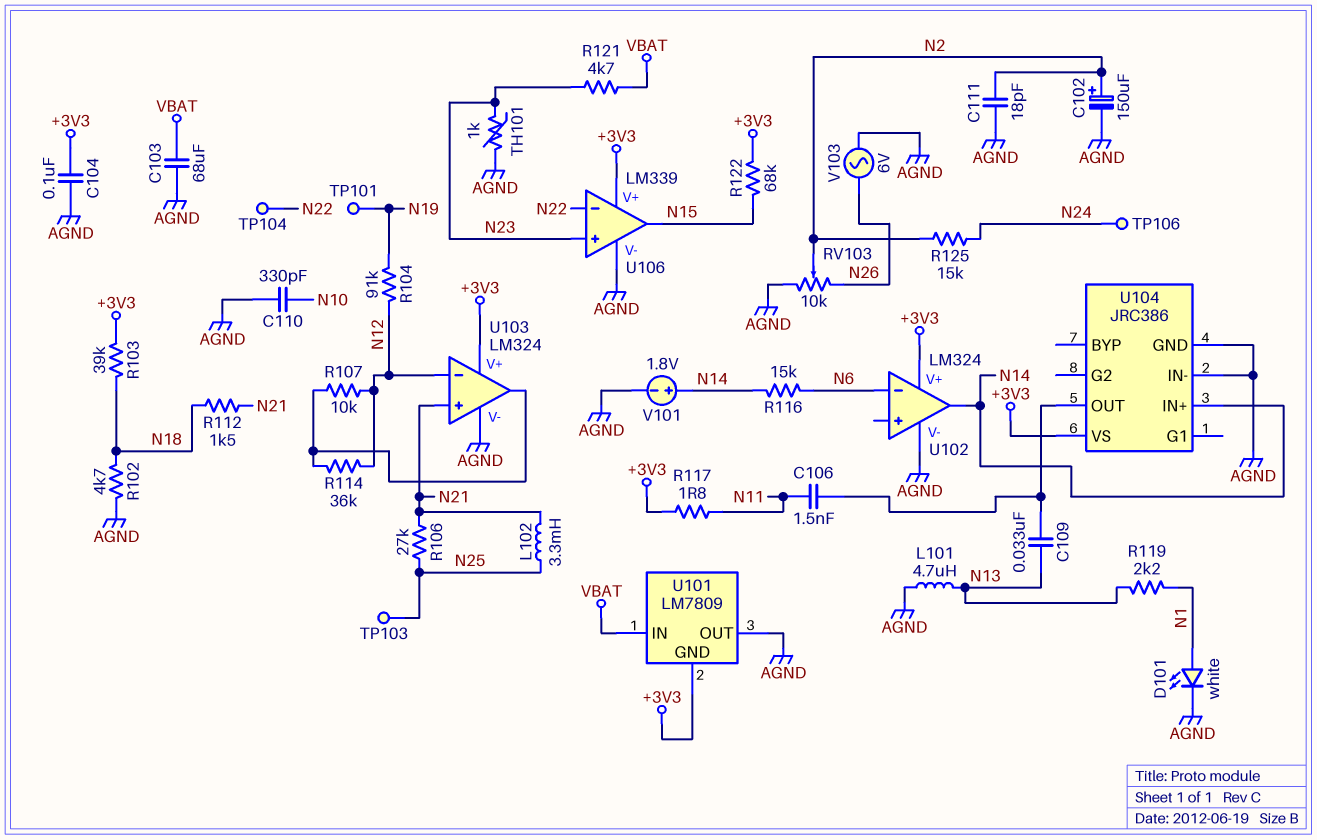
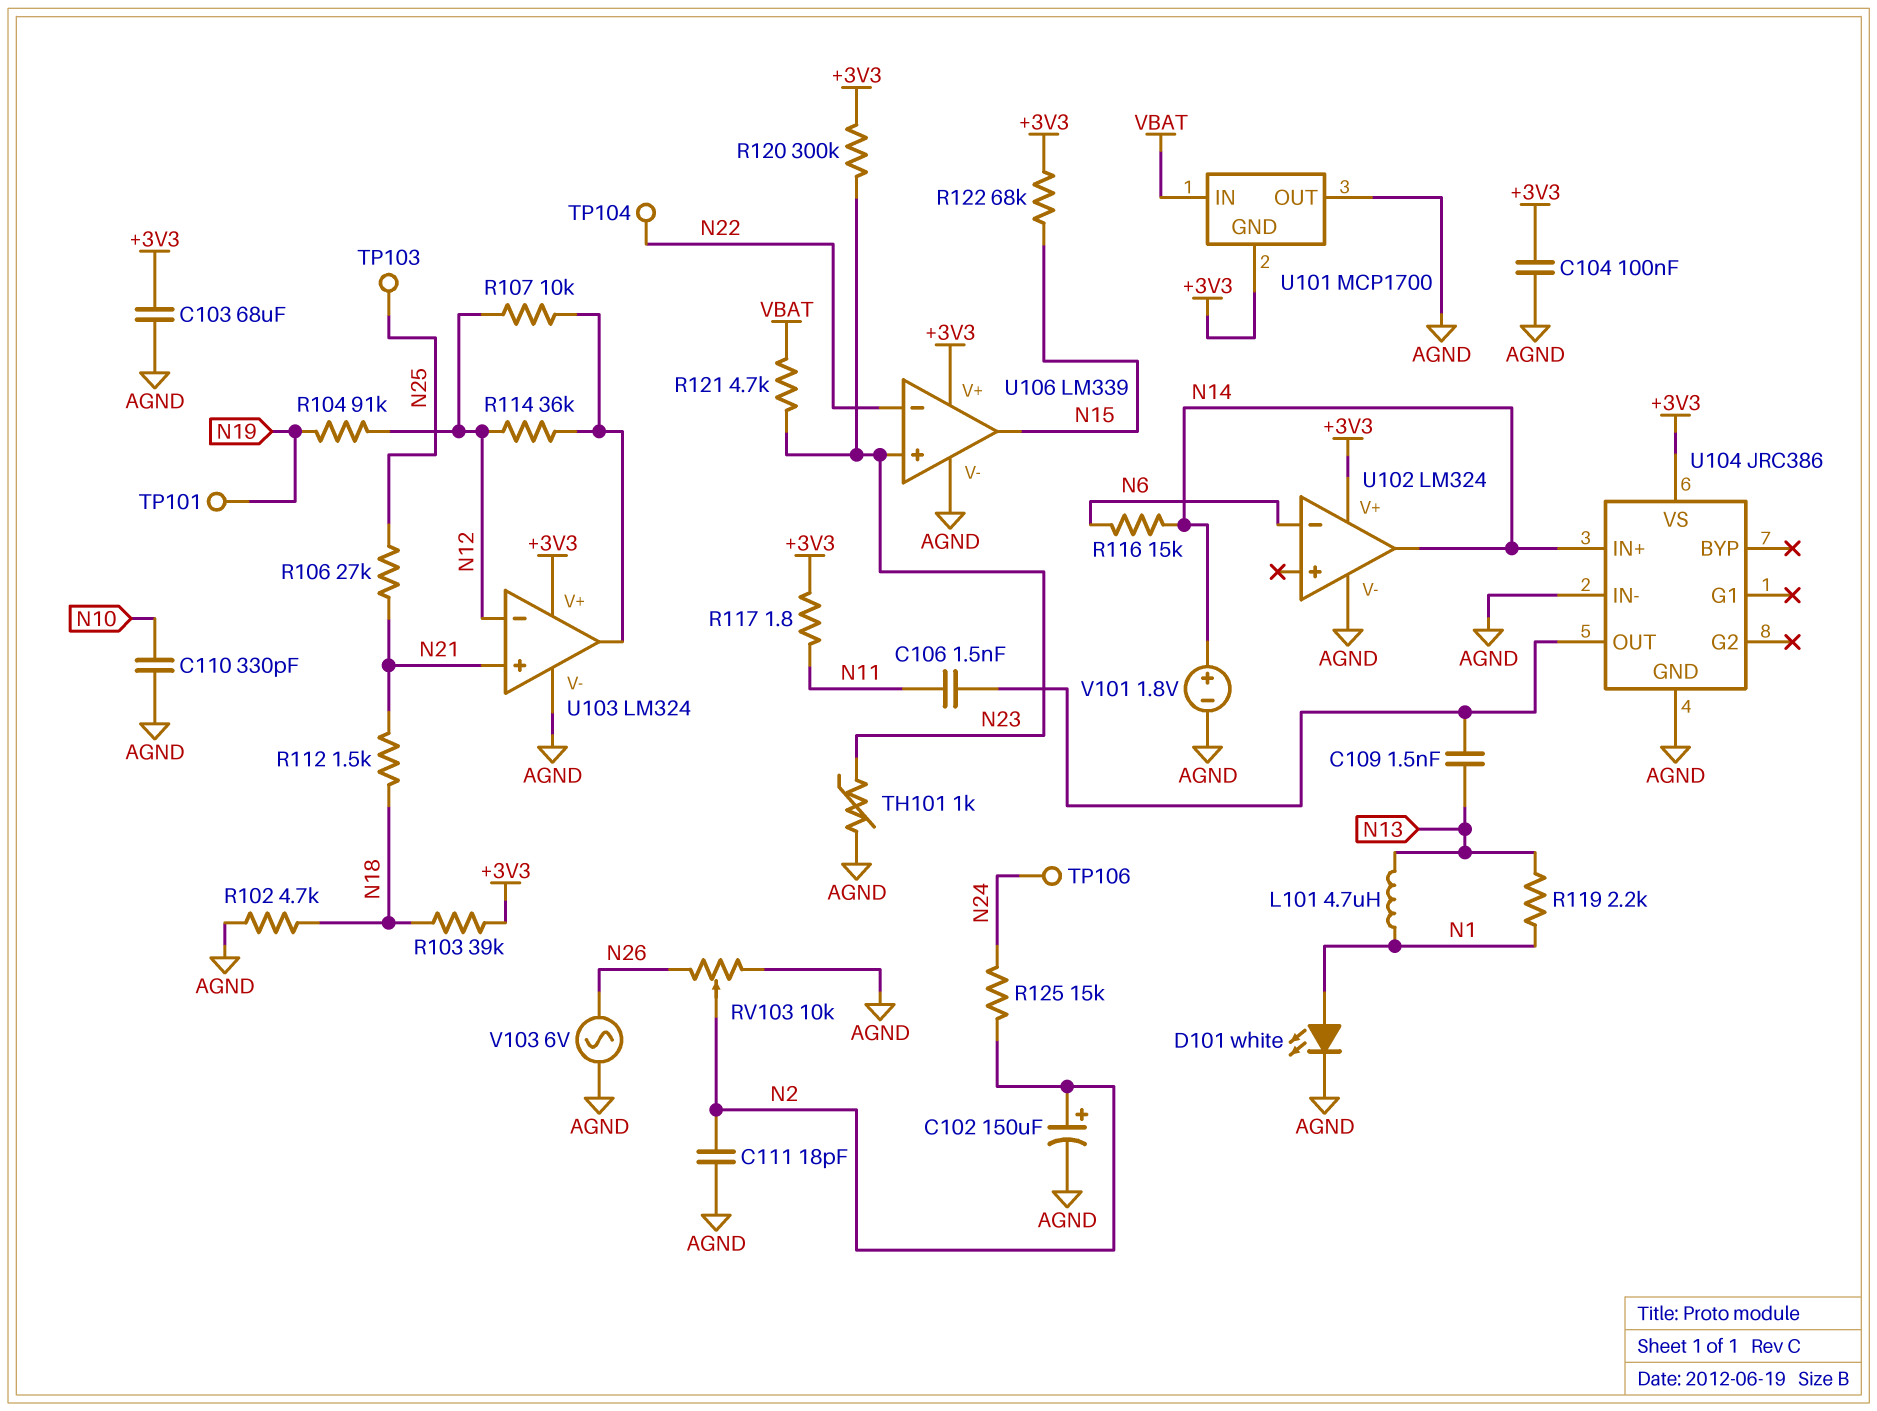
C103: 68uF (AGND, VBAT) -> 68uF (+3V3, AGND)
C109: 33nF (N13, U104/OUT) -> 1.5nF (N13, U104/OUT)
L101: 4.7uH (AGND, N13) -> 4.7uH (N1, N13)
L102: 3.3mH (N21, N25) -> none
R120: none -> 300k (+3V3, N23)
U101: LM7809 -> MCP1700

